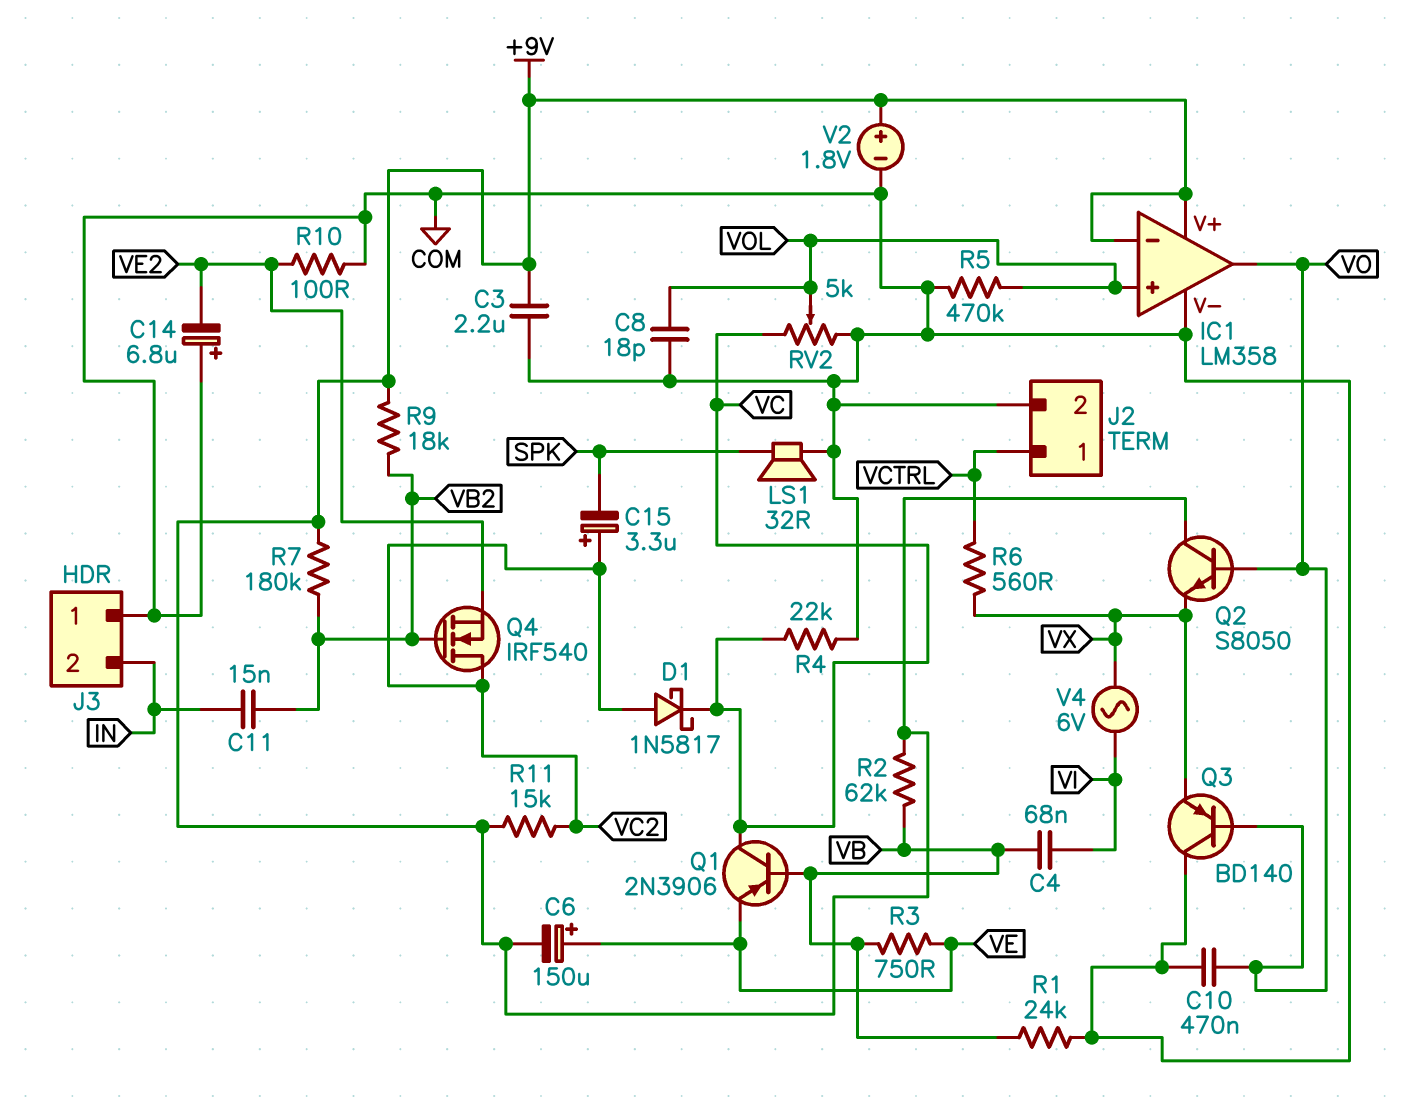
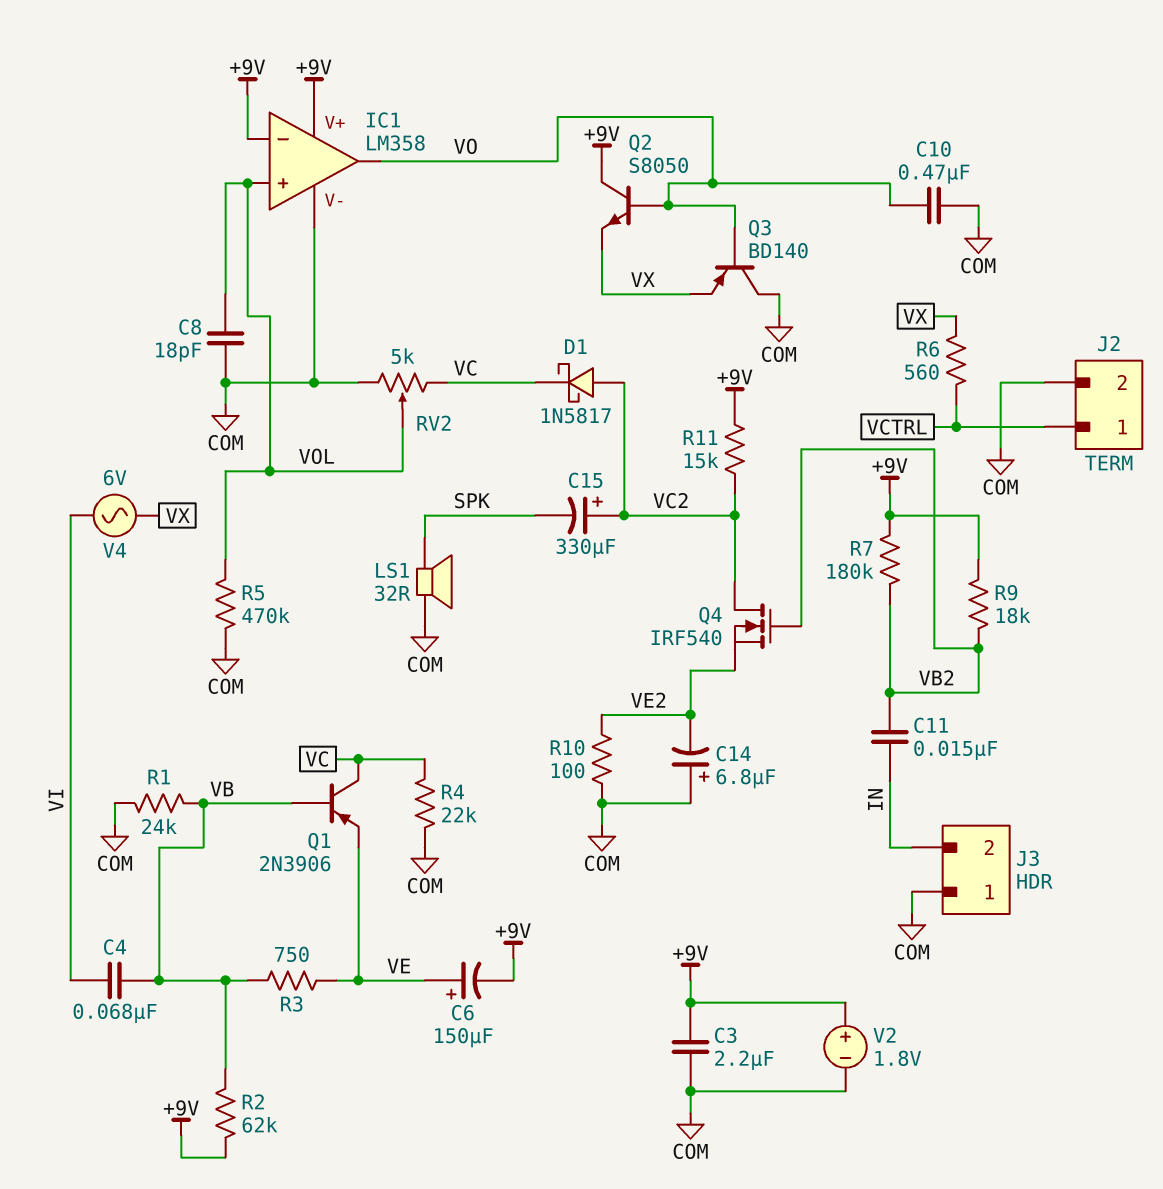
C15: 3.3uF (plus VC2, minus SPK) -> 330uF (plus VC2, minus SPK)

